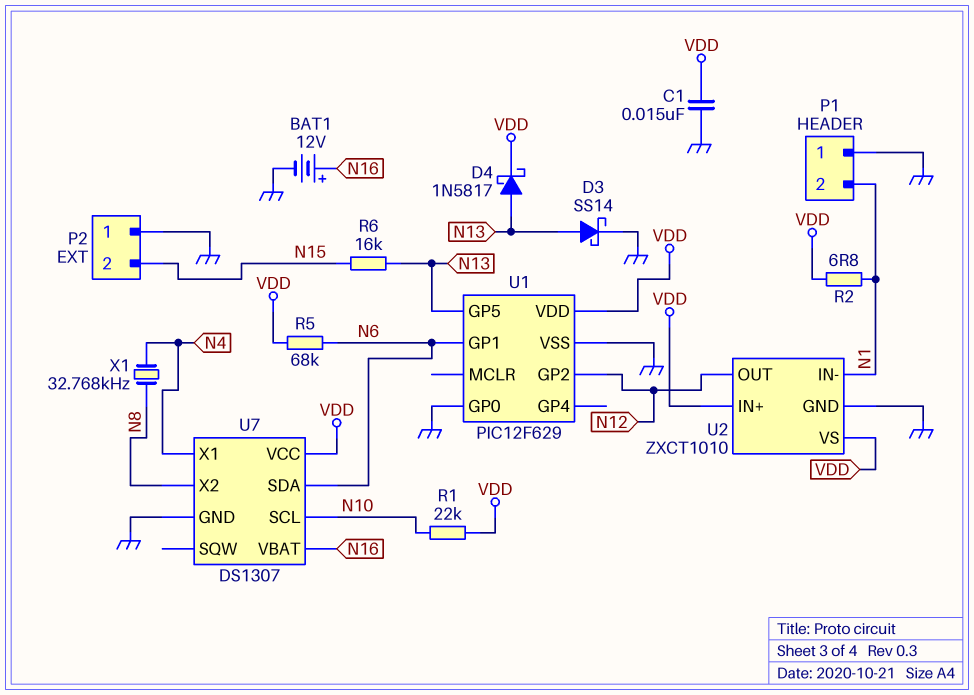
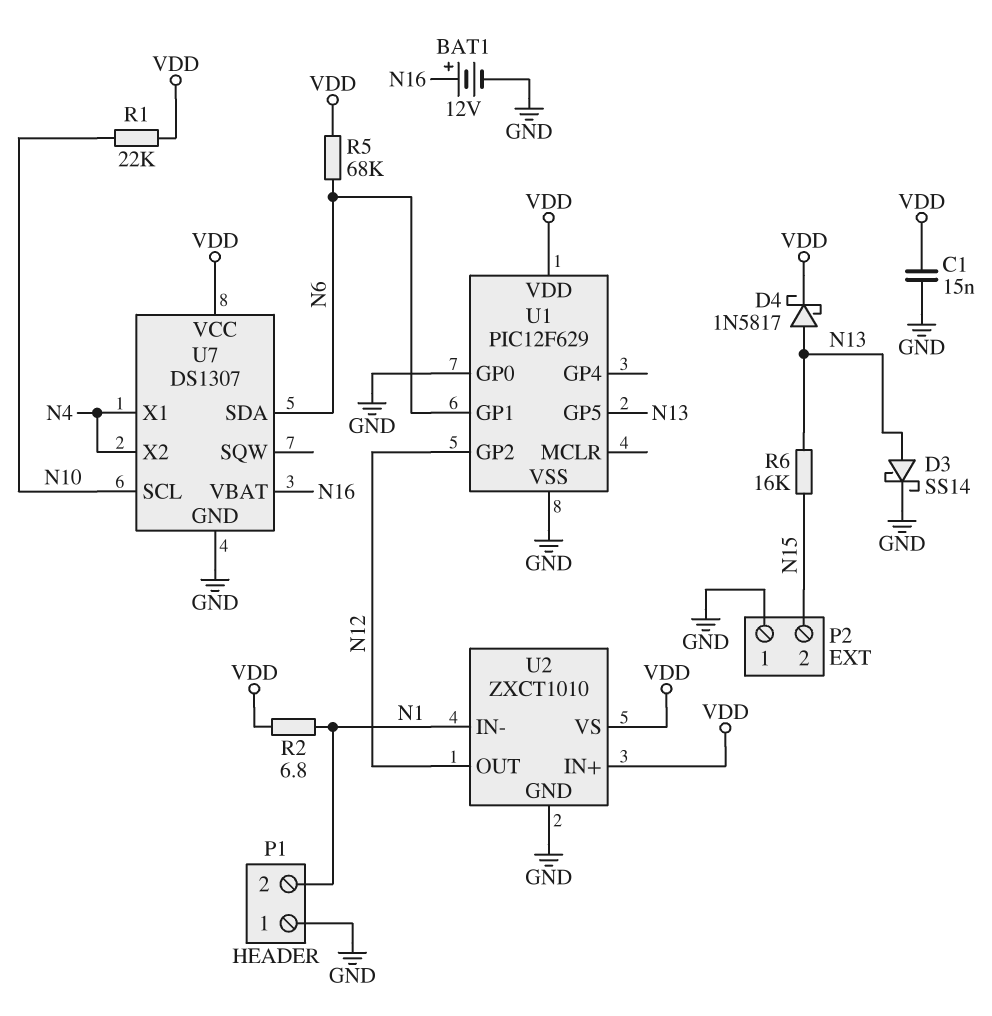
U7 pin X2: N8 -> N4
X1: 32.768kHz (N4, N8) -> none

